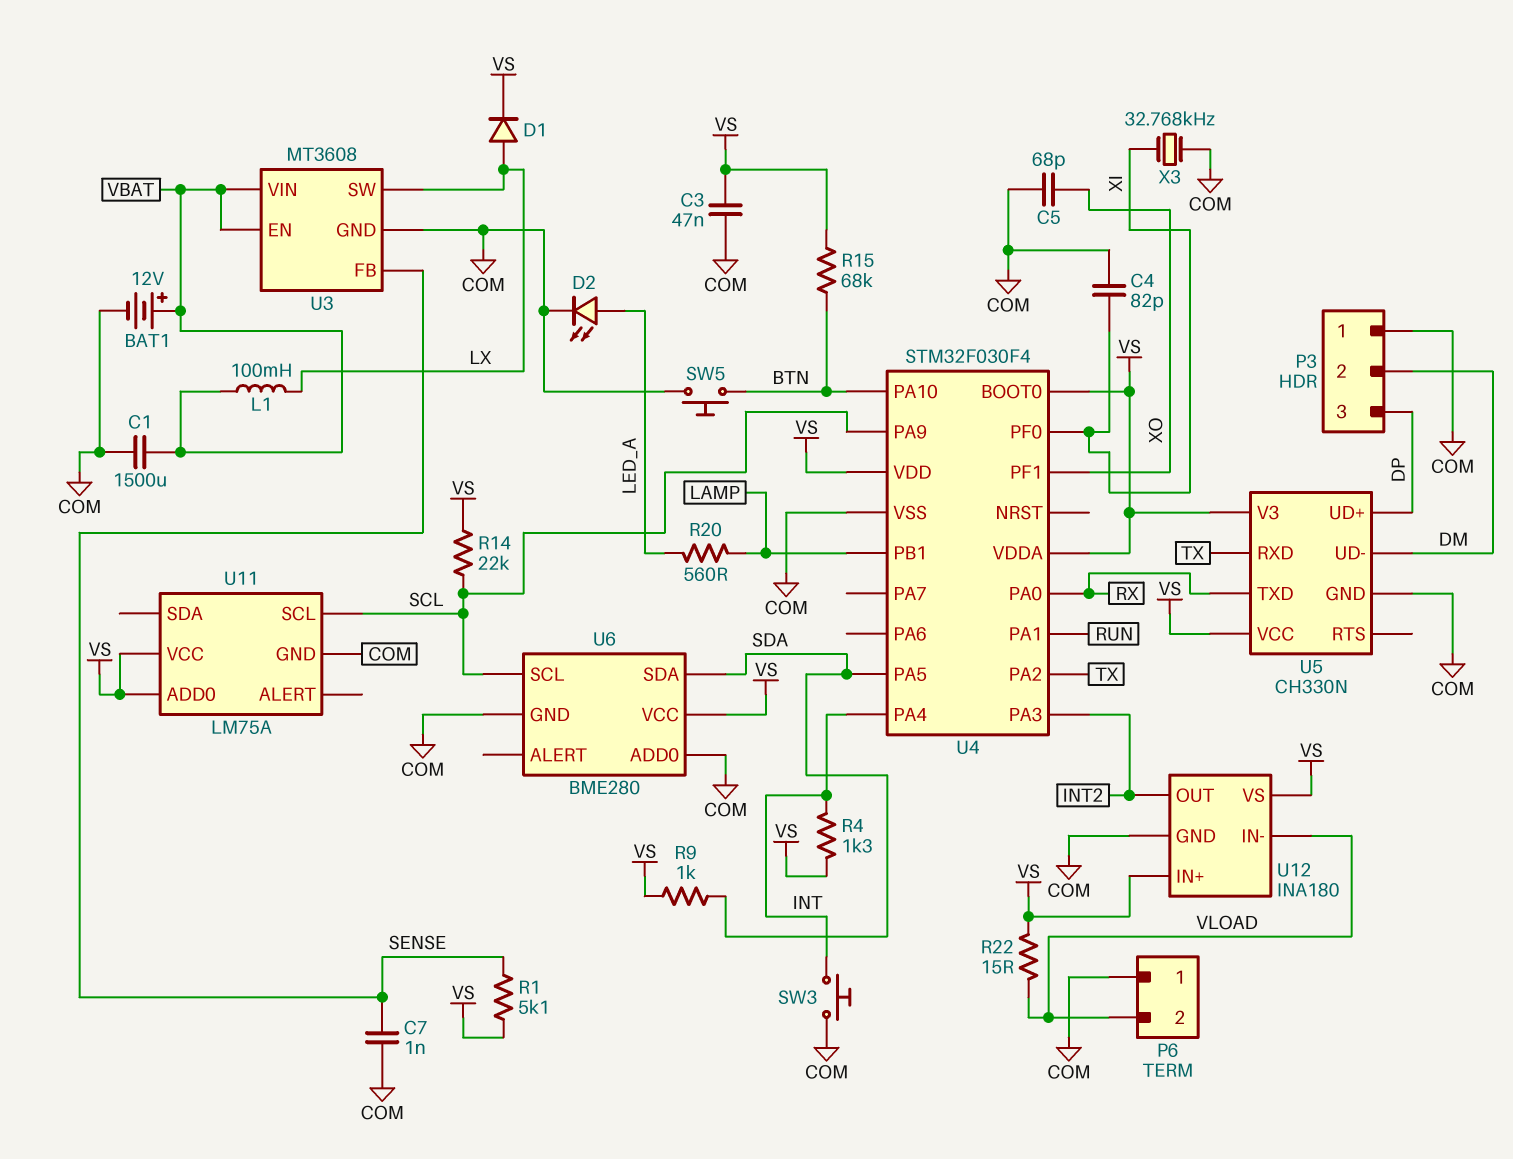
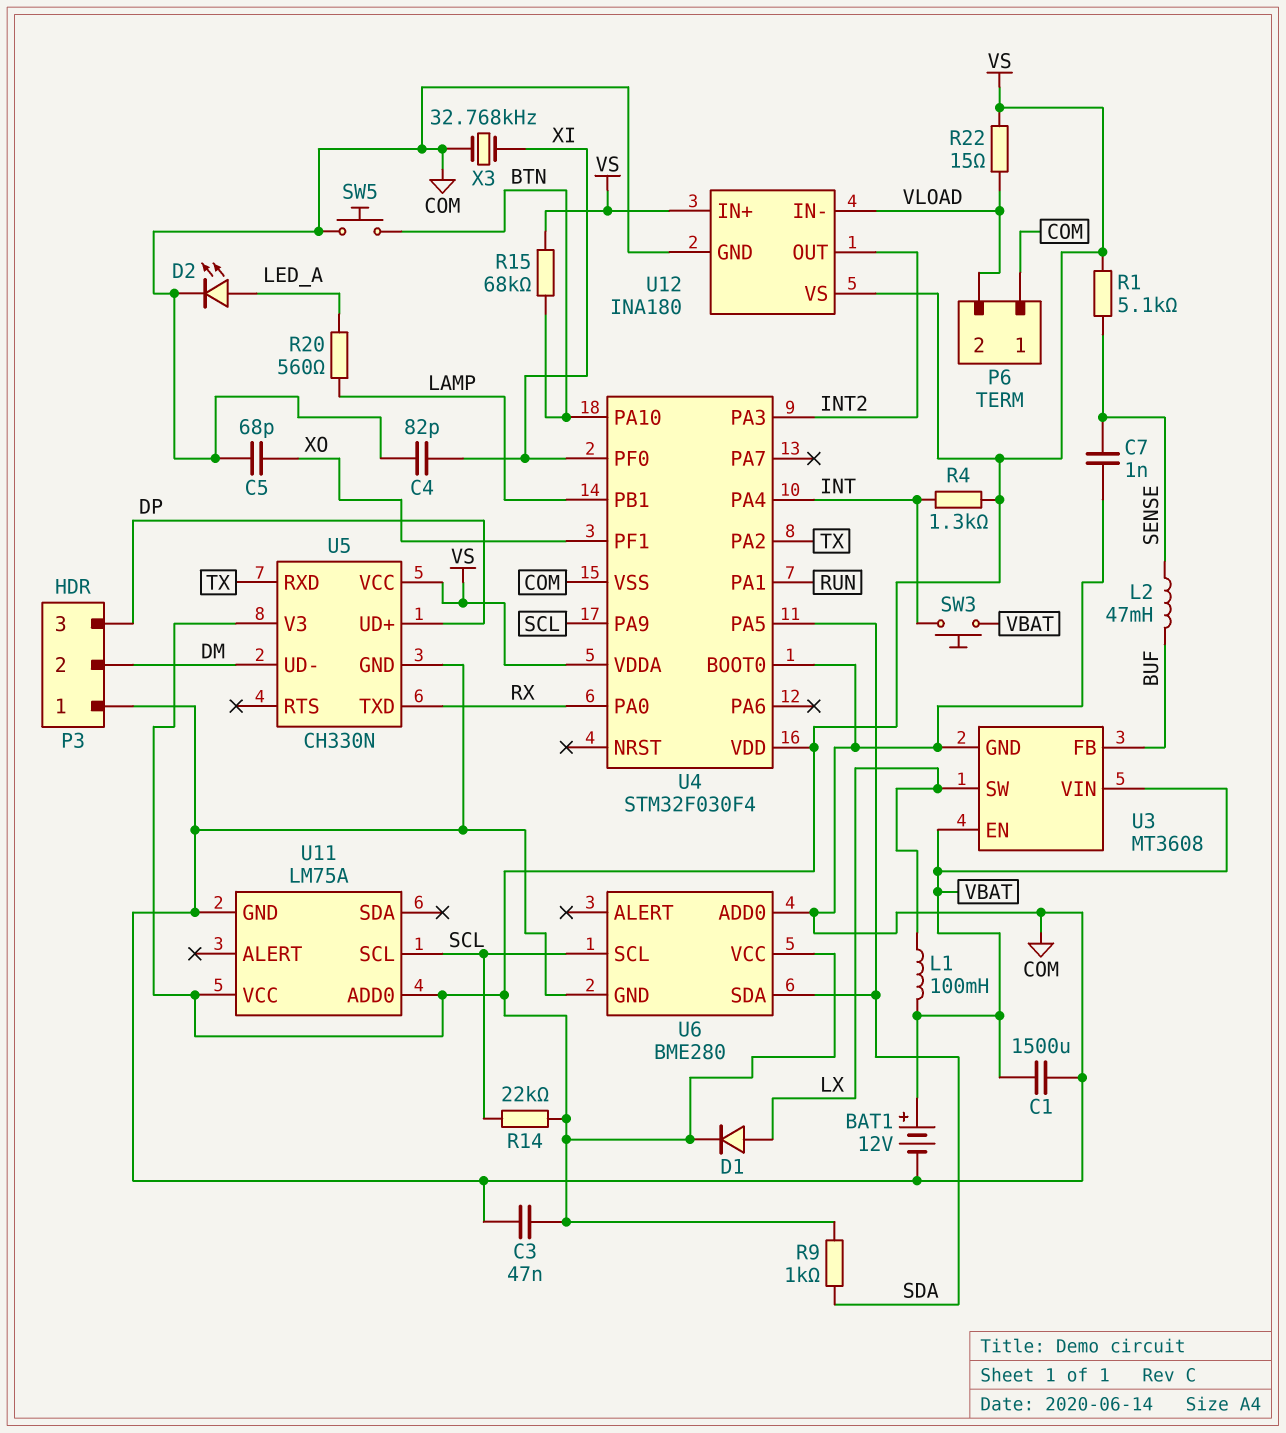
L2: none -> 47mH (BUF, SENSE)
SW3: button (COM, INT) -> button (INT, VBAT)
U3 pin FB: SENSE -> BUF
U4 pin BOOT0: VS -> COM

